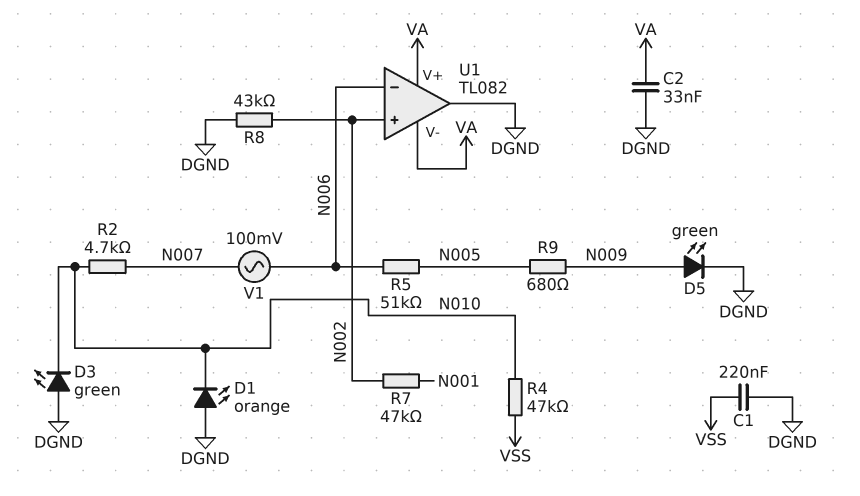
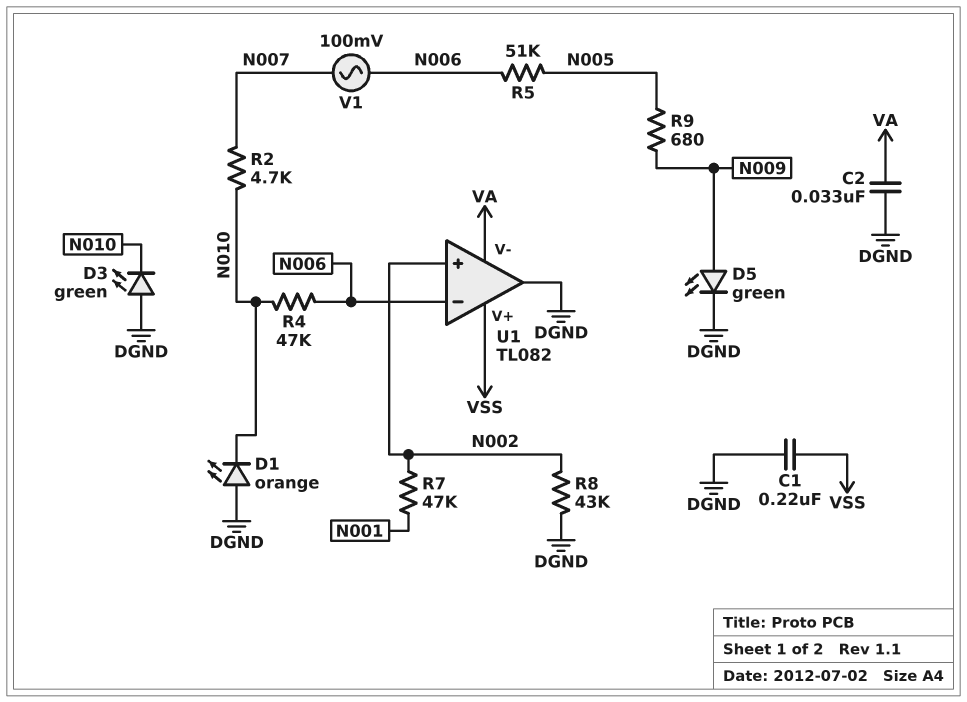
R4: 47k (N010, VSS) -> 47k (N006, N010)
U1 pin V+: VA -> VSS

